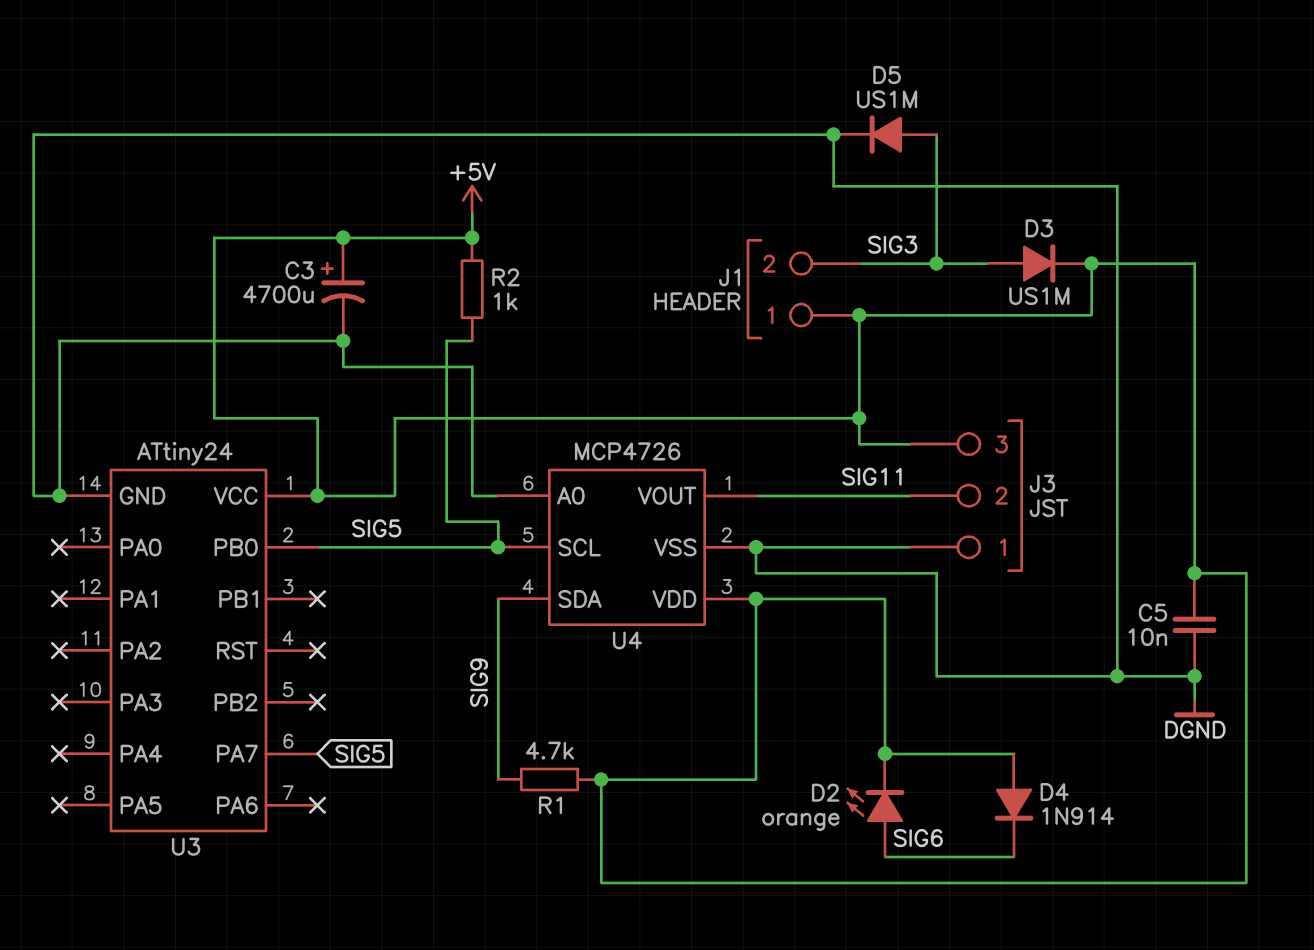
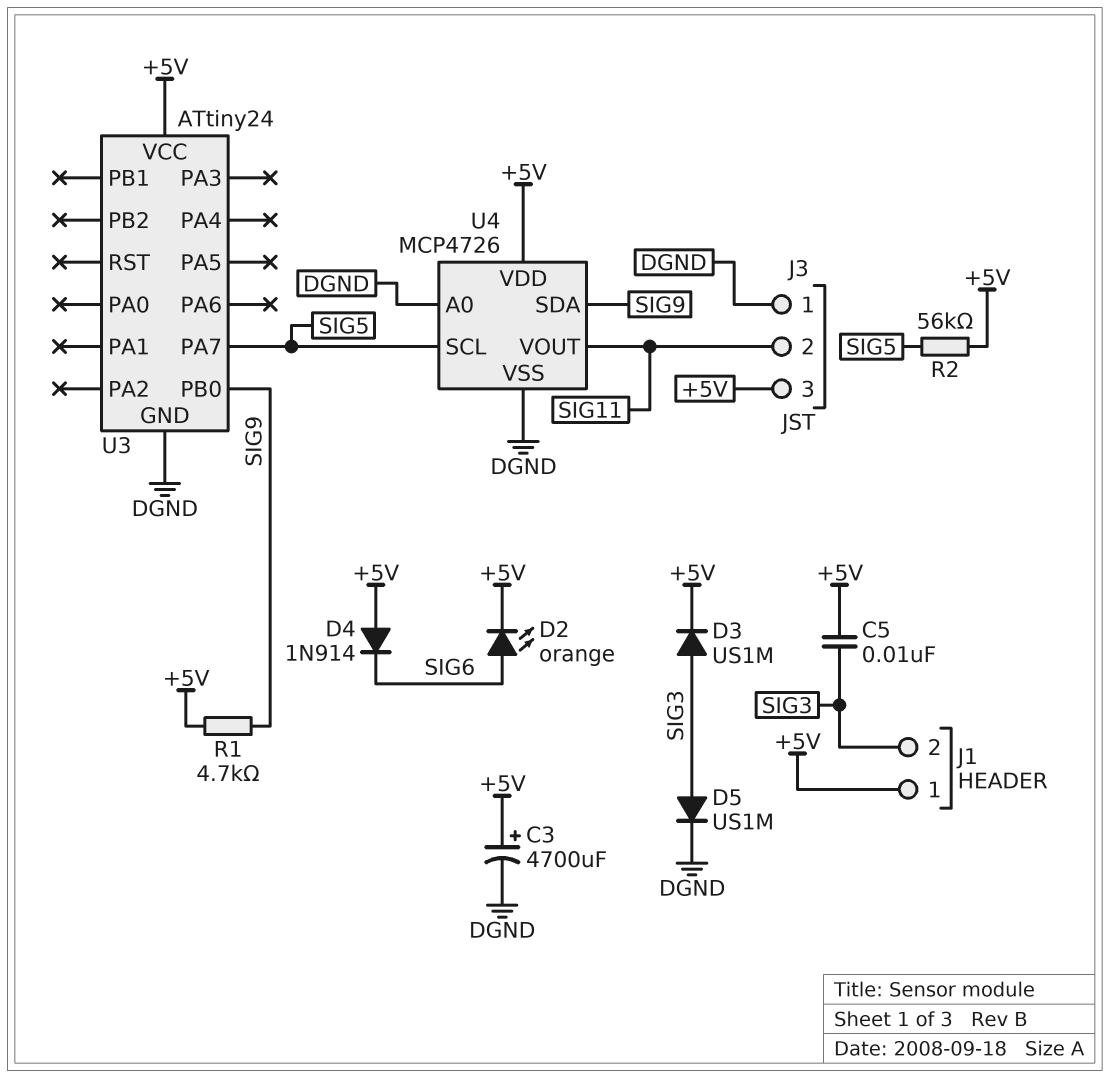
C5: 10nF (+5V, DGND) -> 10nF (+5V, SIG3)
R2: 1k (+5V, SIG5) -> 56k (+5V, SIG5)
U3 pin PB0: SIG5 -> SIG9

